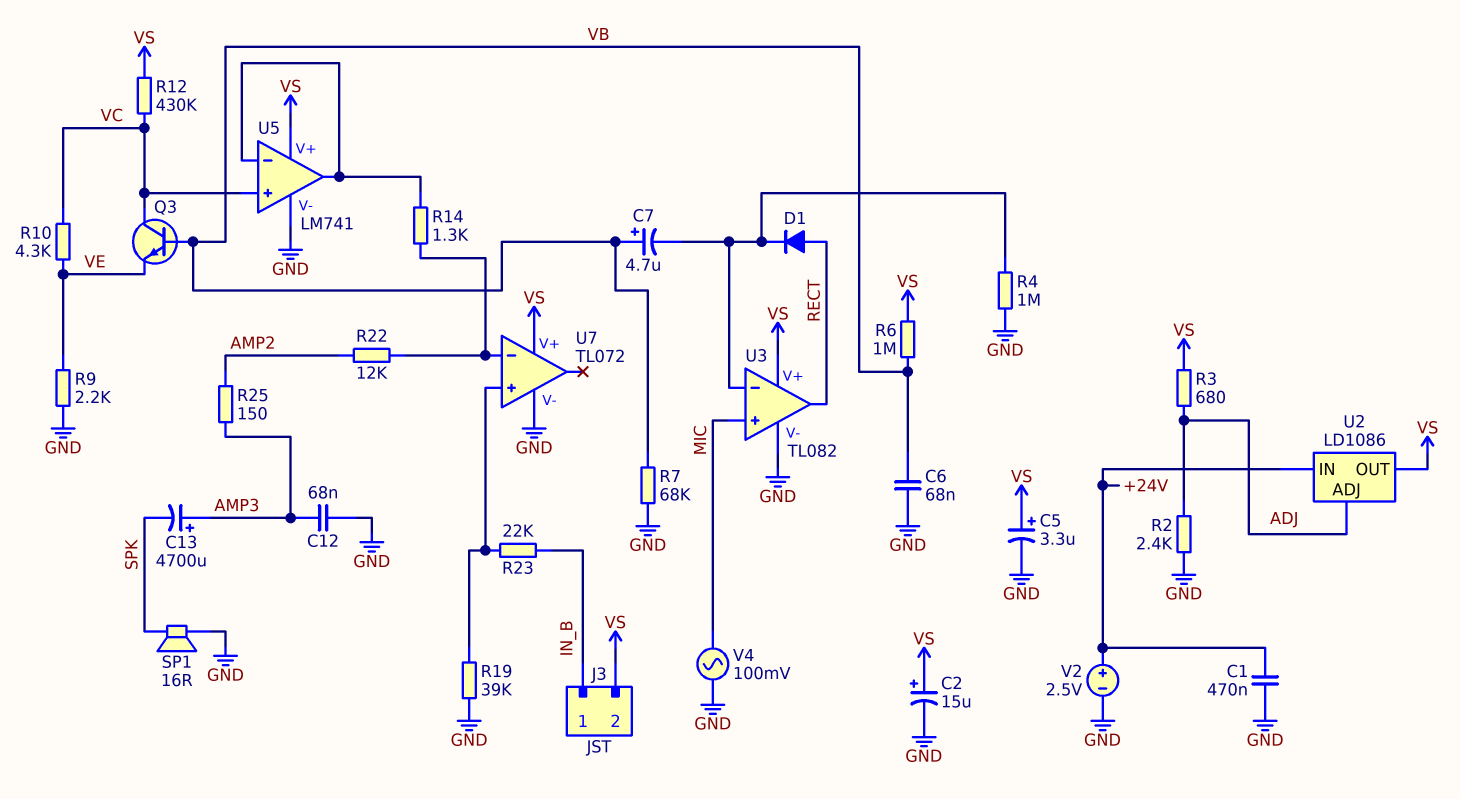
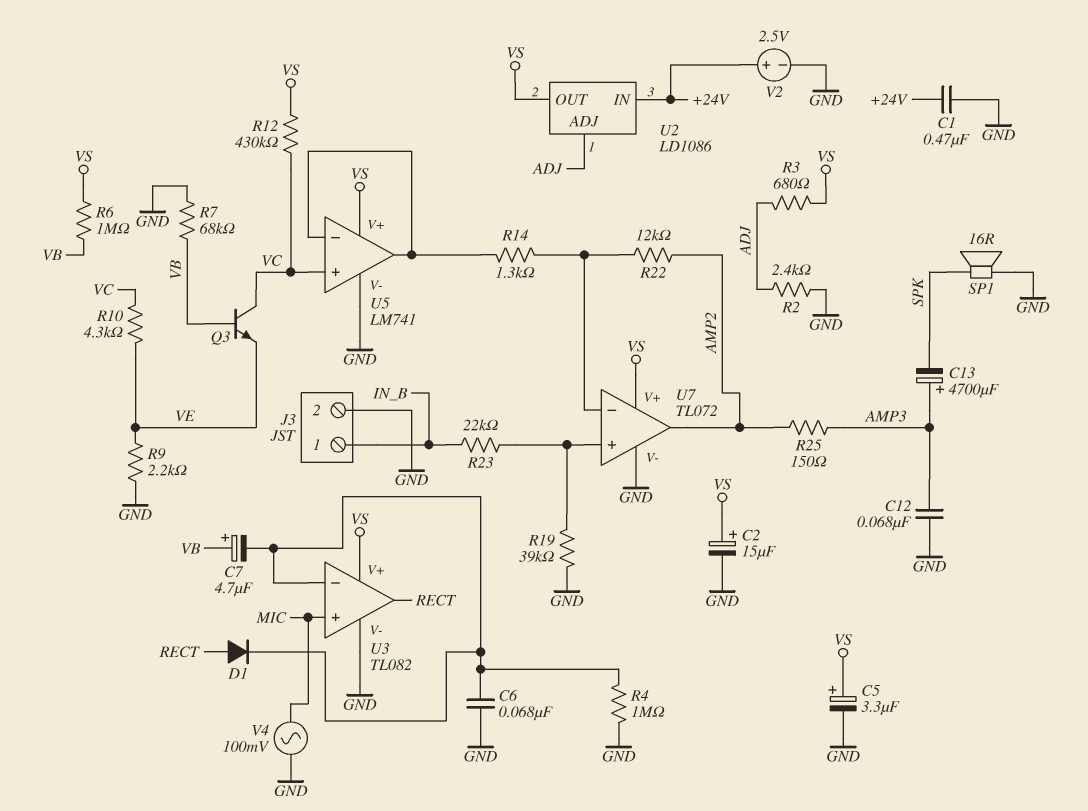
C6: 68nF (GND, VB) -> 68nF (GND, U3/in-)
J3 pin 2: VS -> GND
U7 pin out: none -> AMP2

